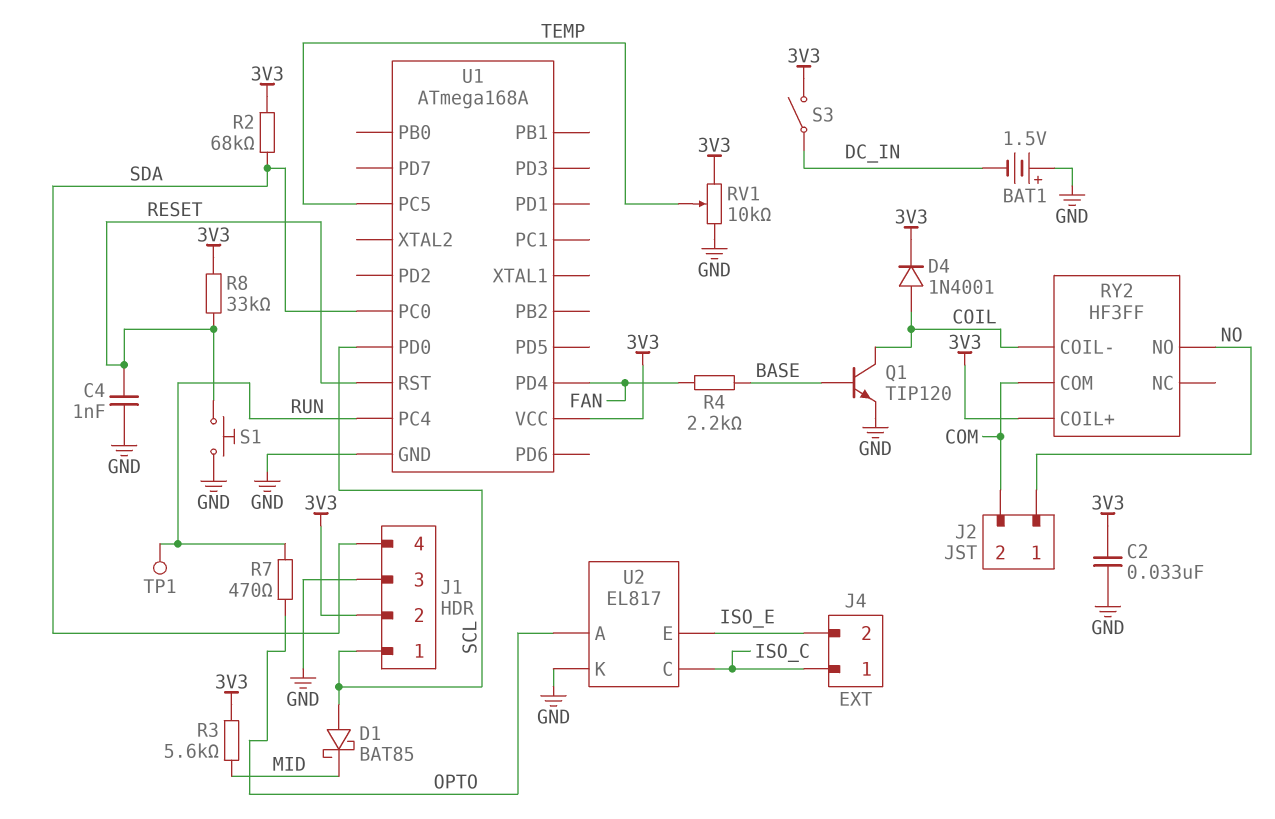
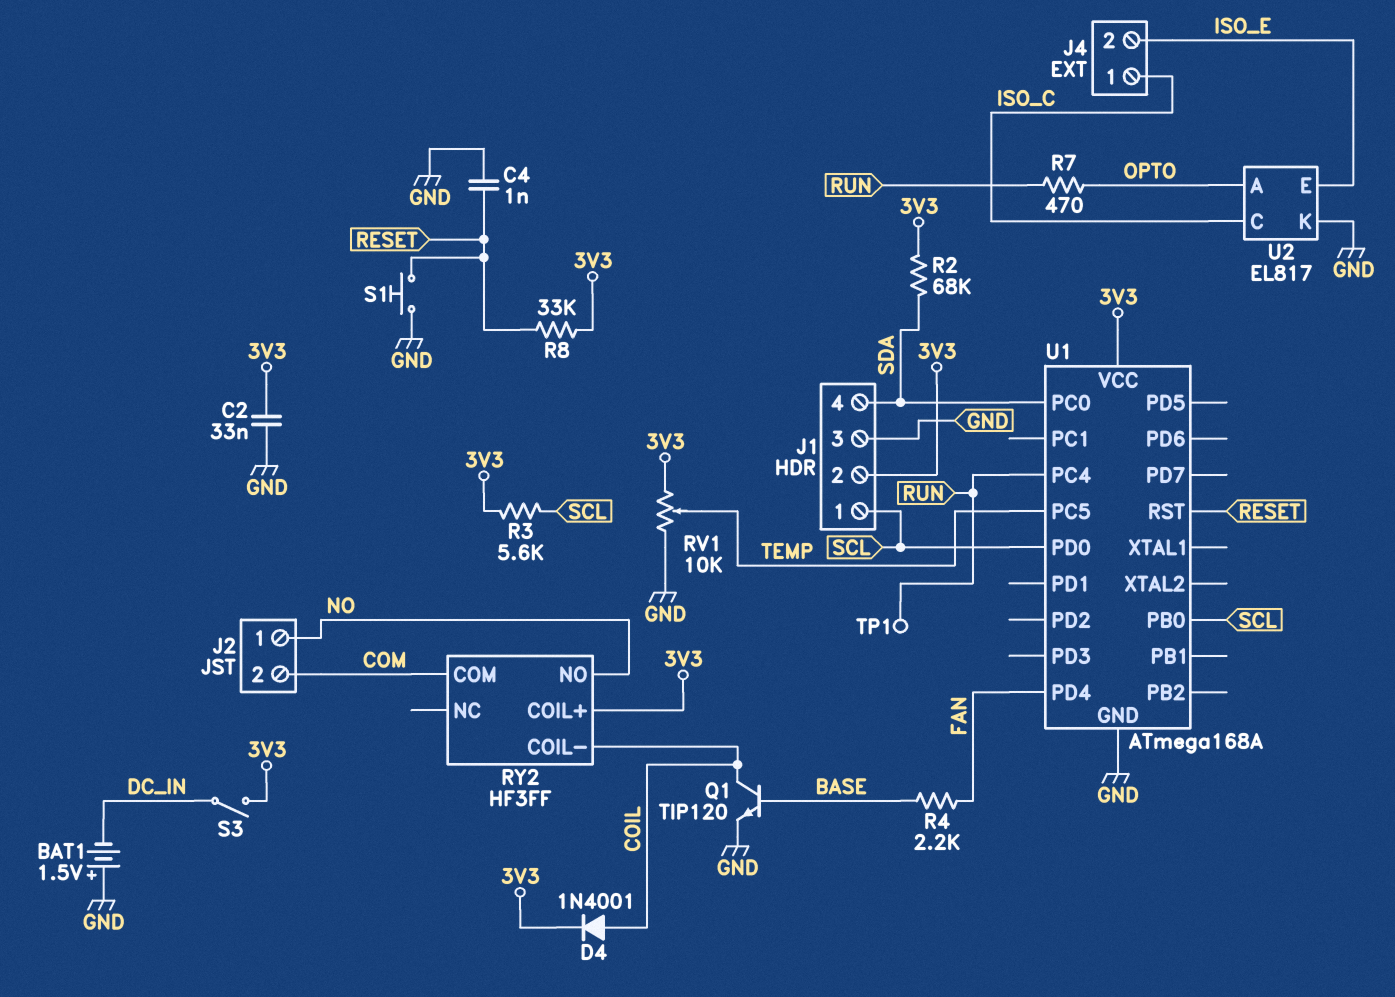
D1: schottky BAT85 (A SCL, K MID) -> none
R3: 5.6k (3V3, MID) -> 5.6k (3V3, SCL)
U1 pin PB0: none -> SCL

